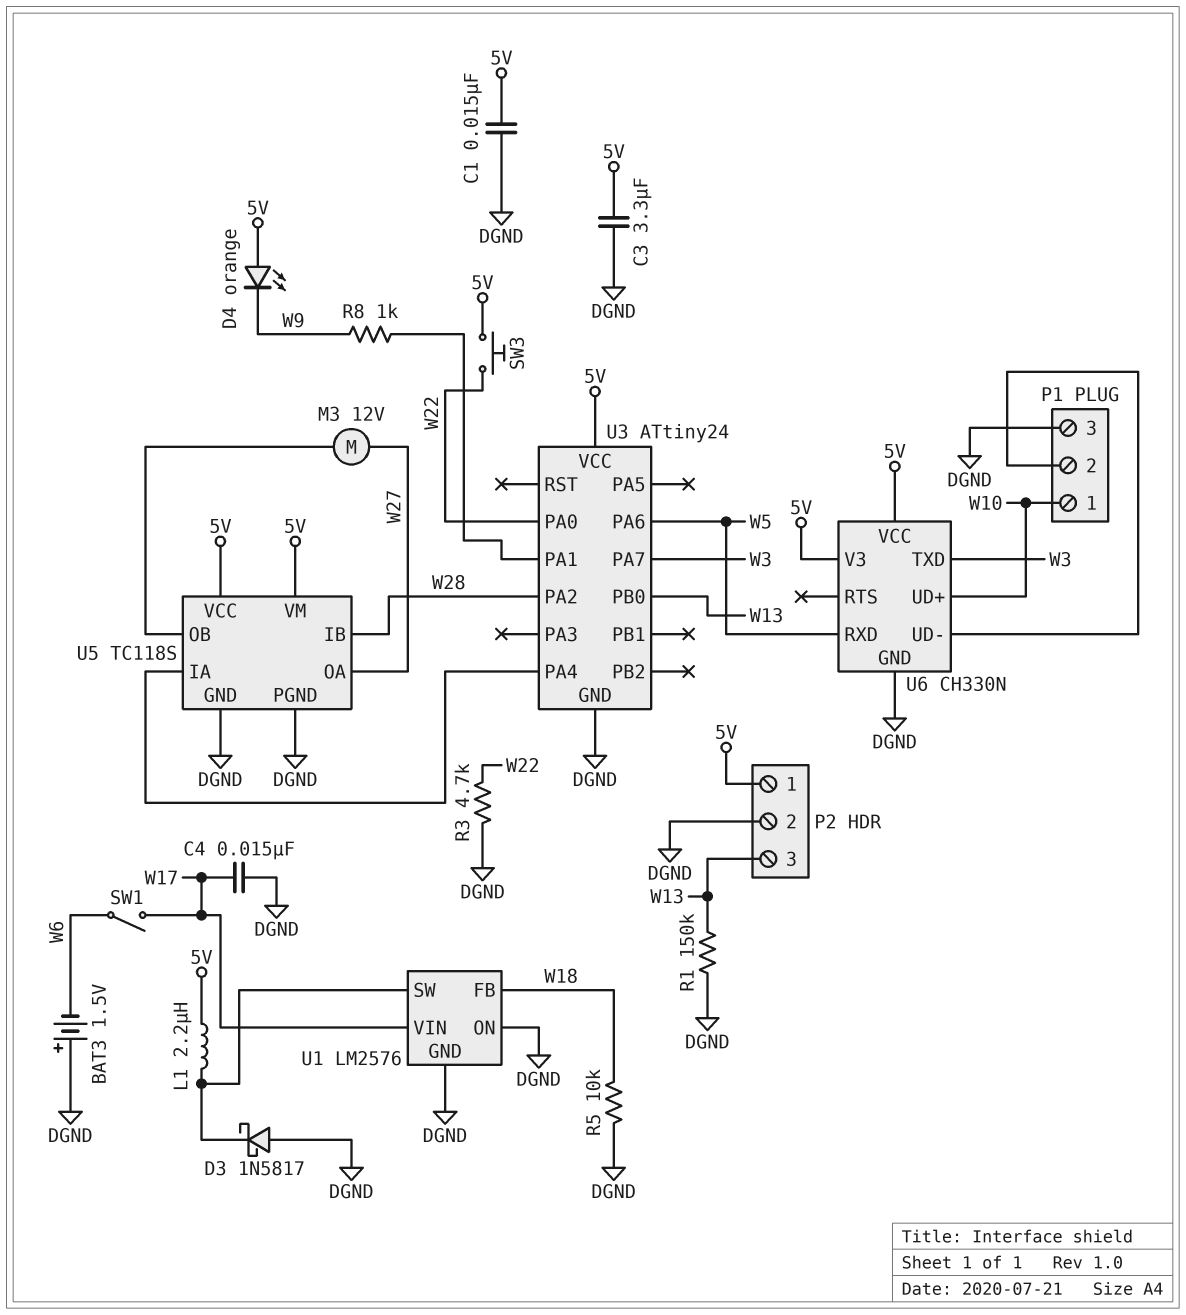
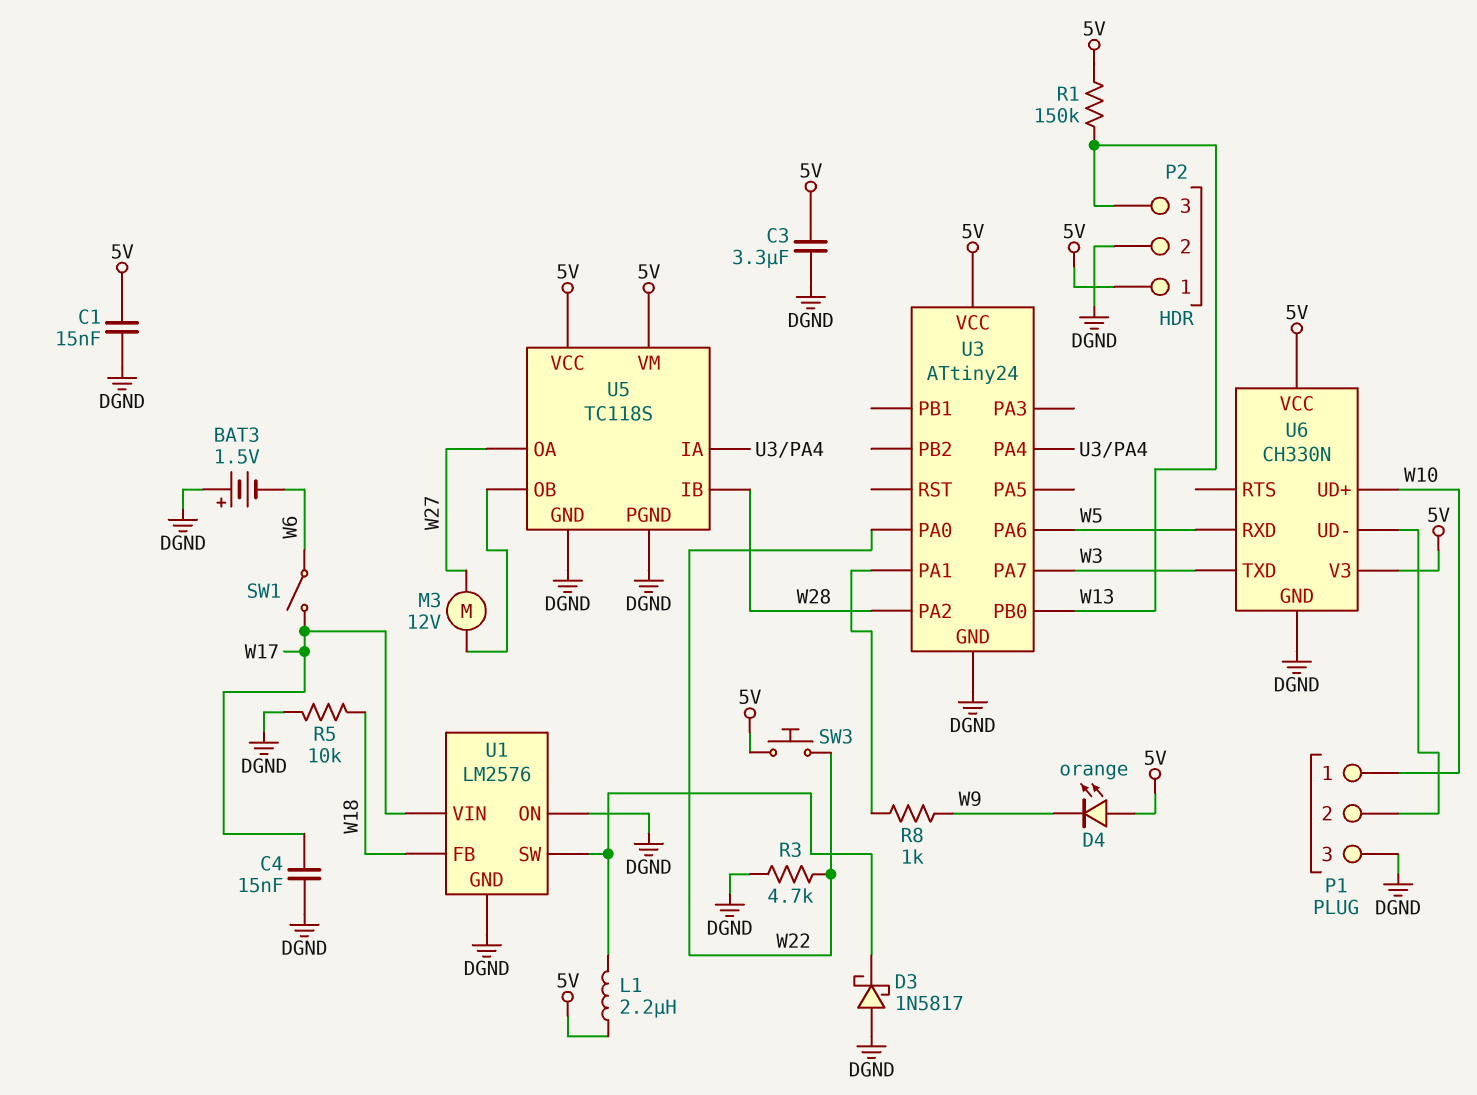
R1: 150k (DGND, W13) -> 150k (5V, W13)

